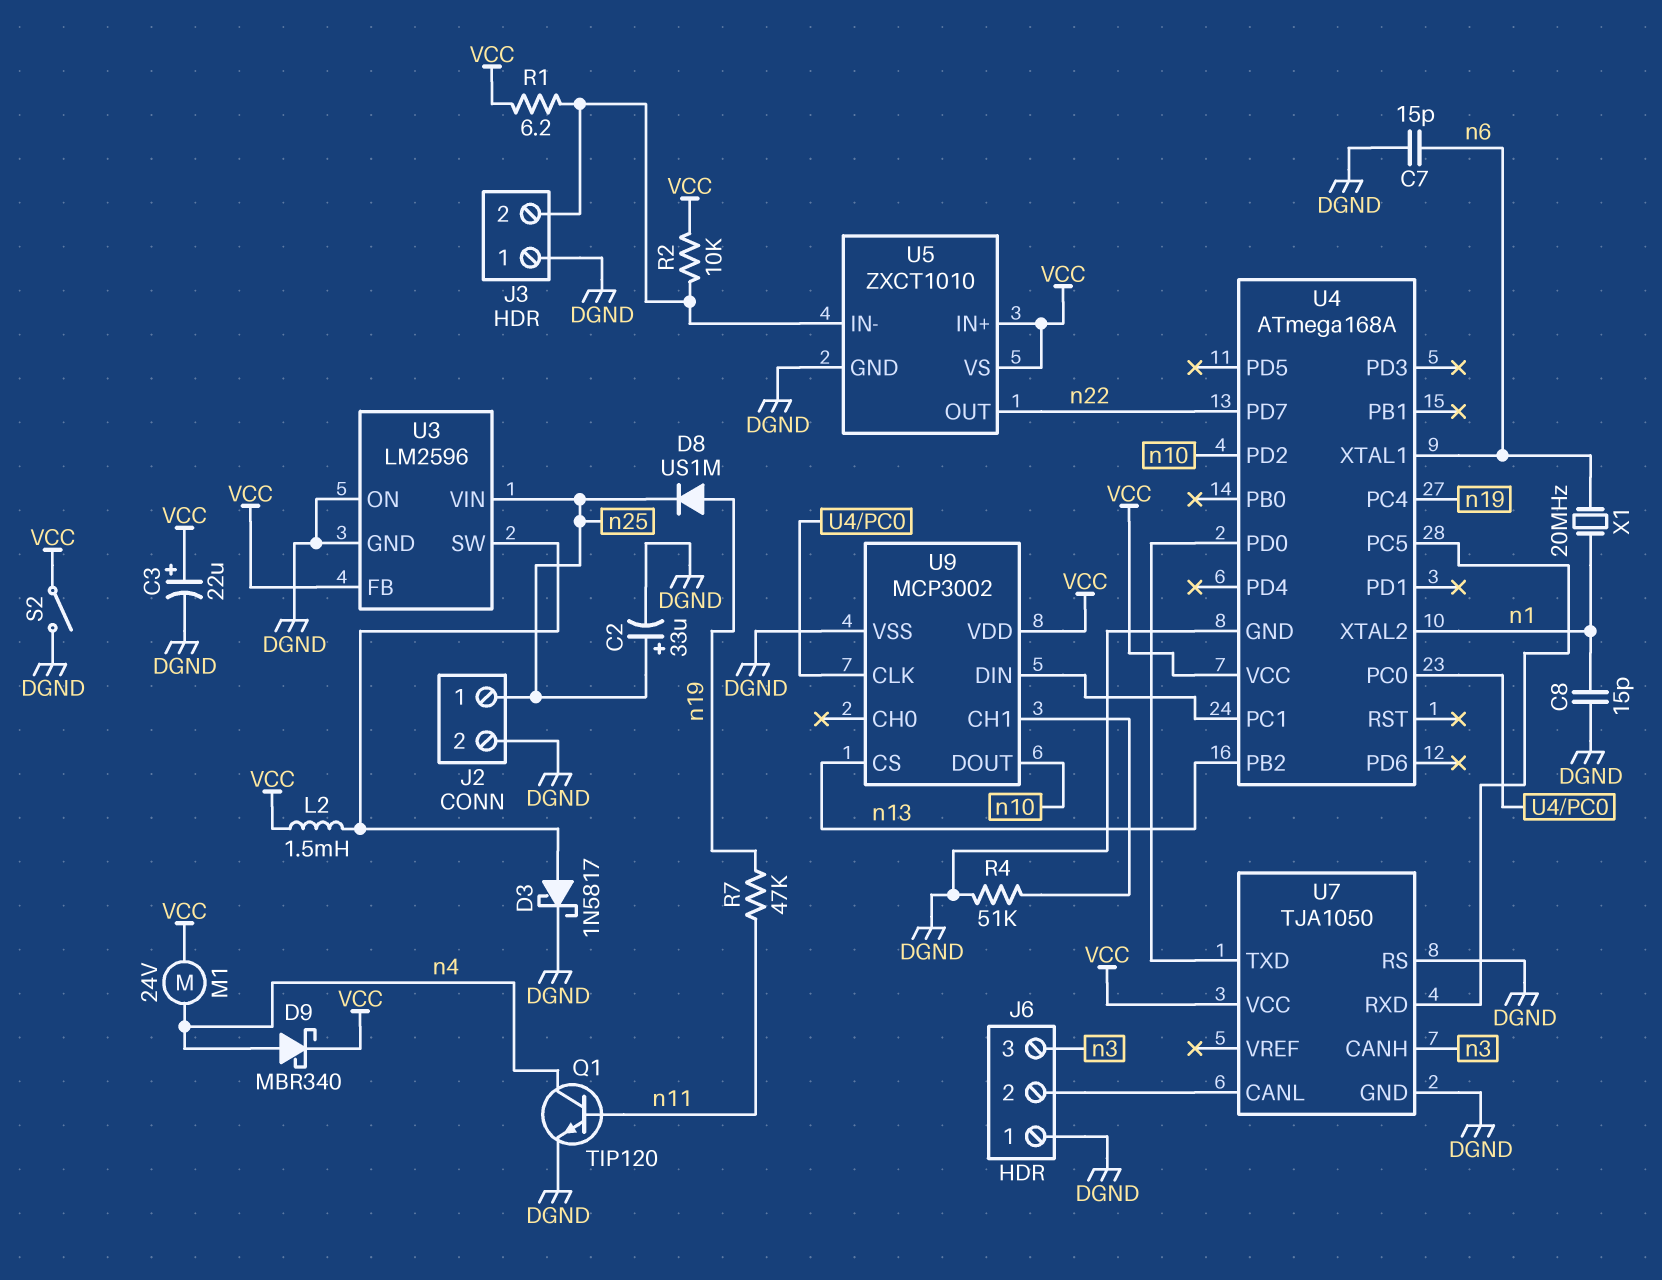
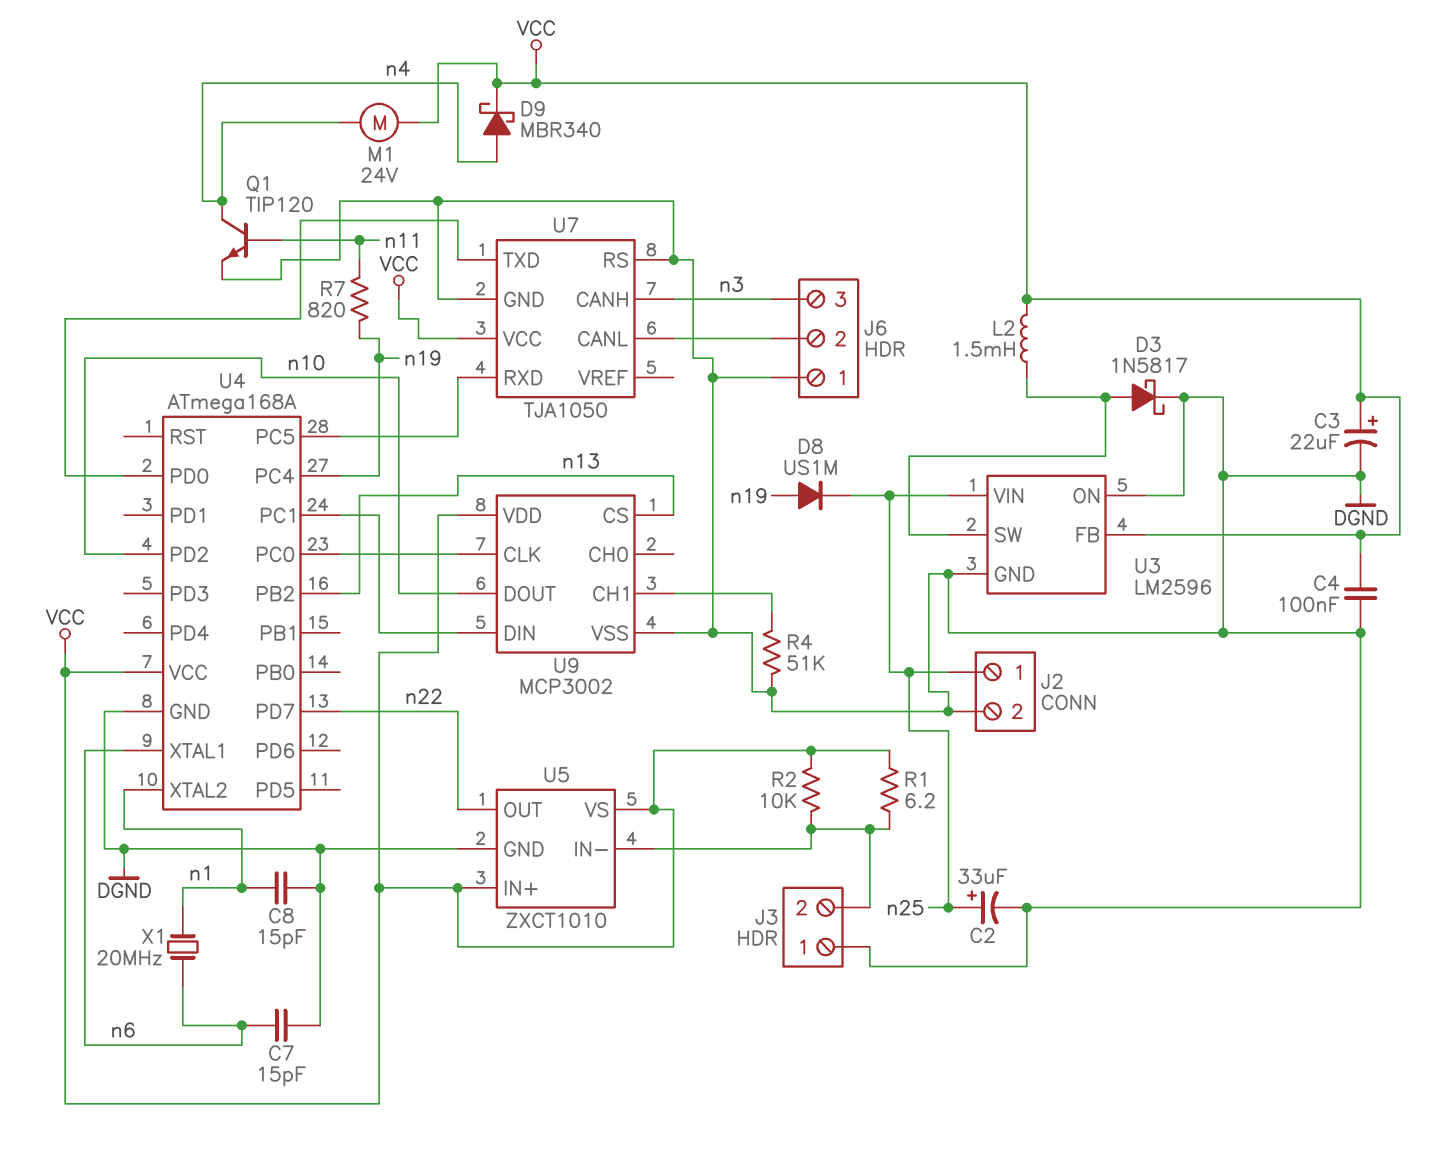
C4: none -> 100nF (DGND, VCC)
R7: 47k (n11, n19) -> 820 (n11, n19)
S2: switch (DGND, VCC) -> none

